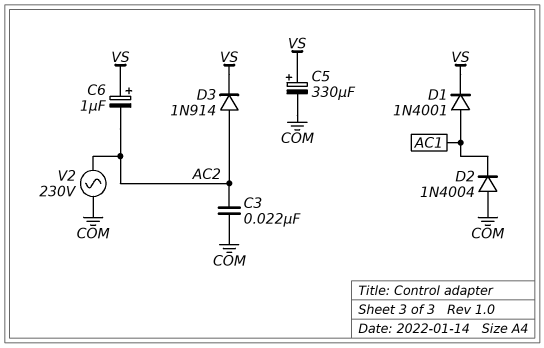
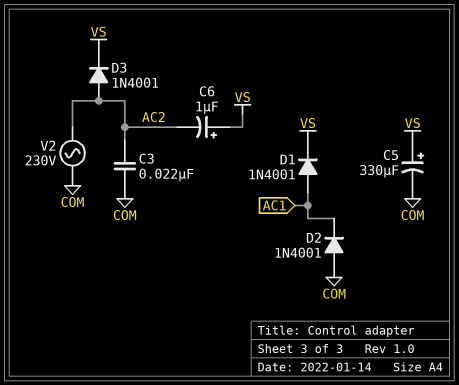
D2: diode 1N4004 (A COM, K AC1) -> diode 1N4001 (A COM, K AC1)
D3: diode 1N914 (A AC2, K VS) -> diode 1N4001 (A AC2, K VS)

